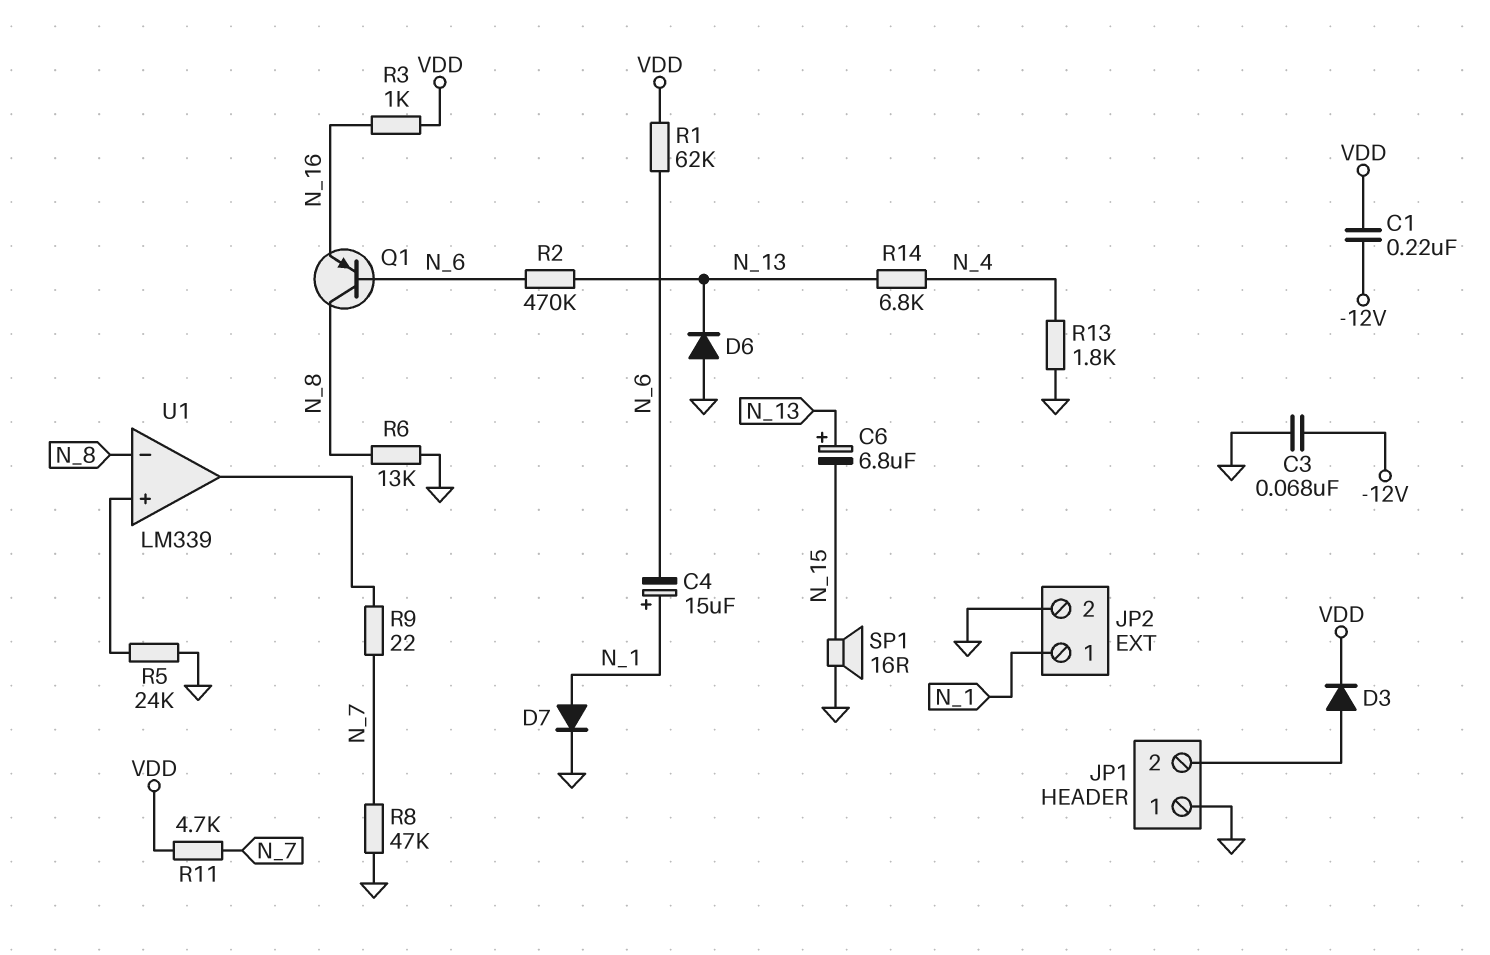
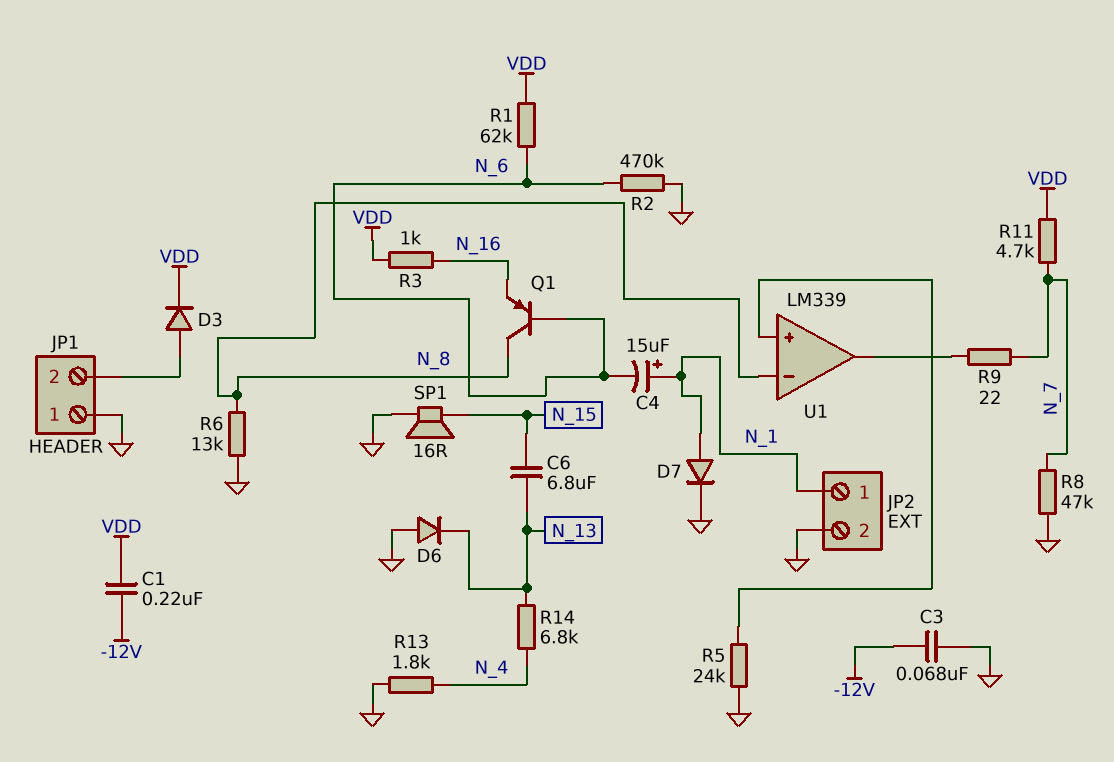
C6: 6.8uF (plus N_13, minus N_15) -> 6.8uF (N_13, N_15)
R2: 470k (N_6, N_13) -> 470k (GND, N_6)

